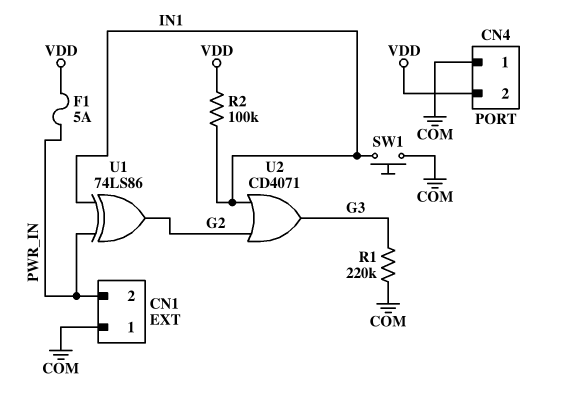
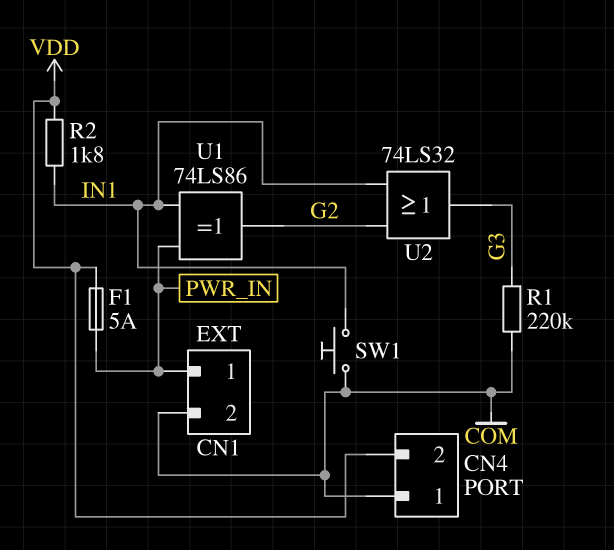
CN1 pin 1: COM -> PWR_IN
CN1 pin 2: PWR_IN -> COM
R2: 100k (IN1, VDD) -> 1.8k (IN1, VDD)
U2: OR CD4071 (in G2, in IN1, out G3) -> OR 74LS32 (in G2, in IN1, out G3)

